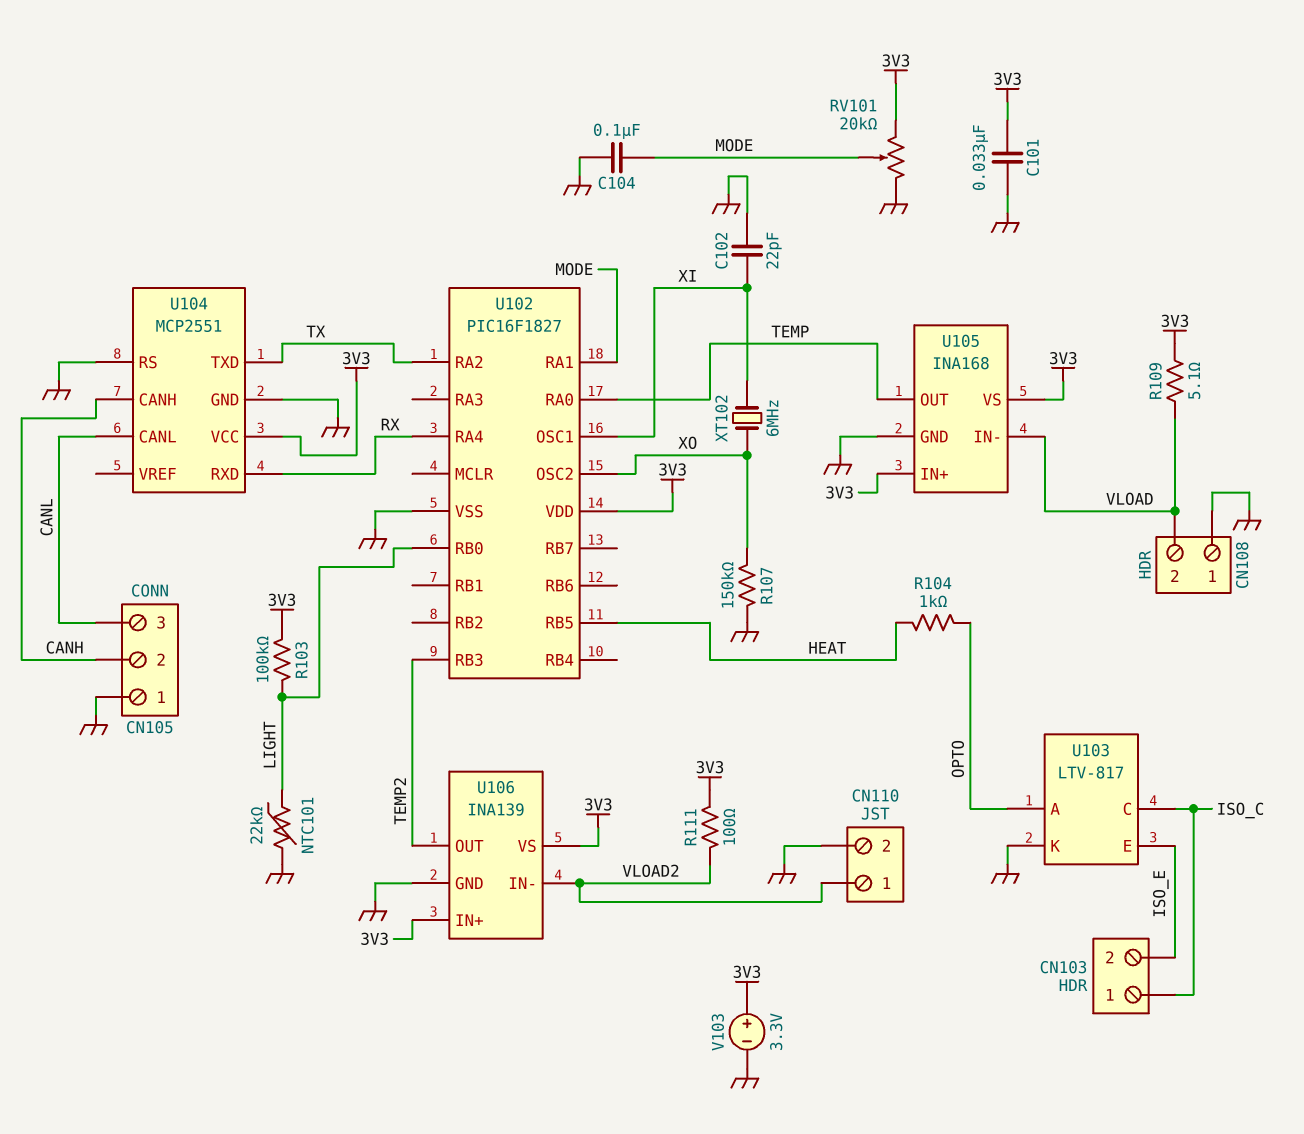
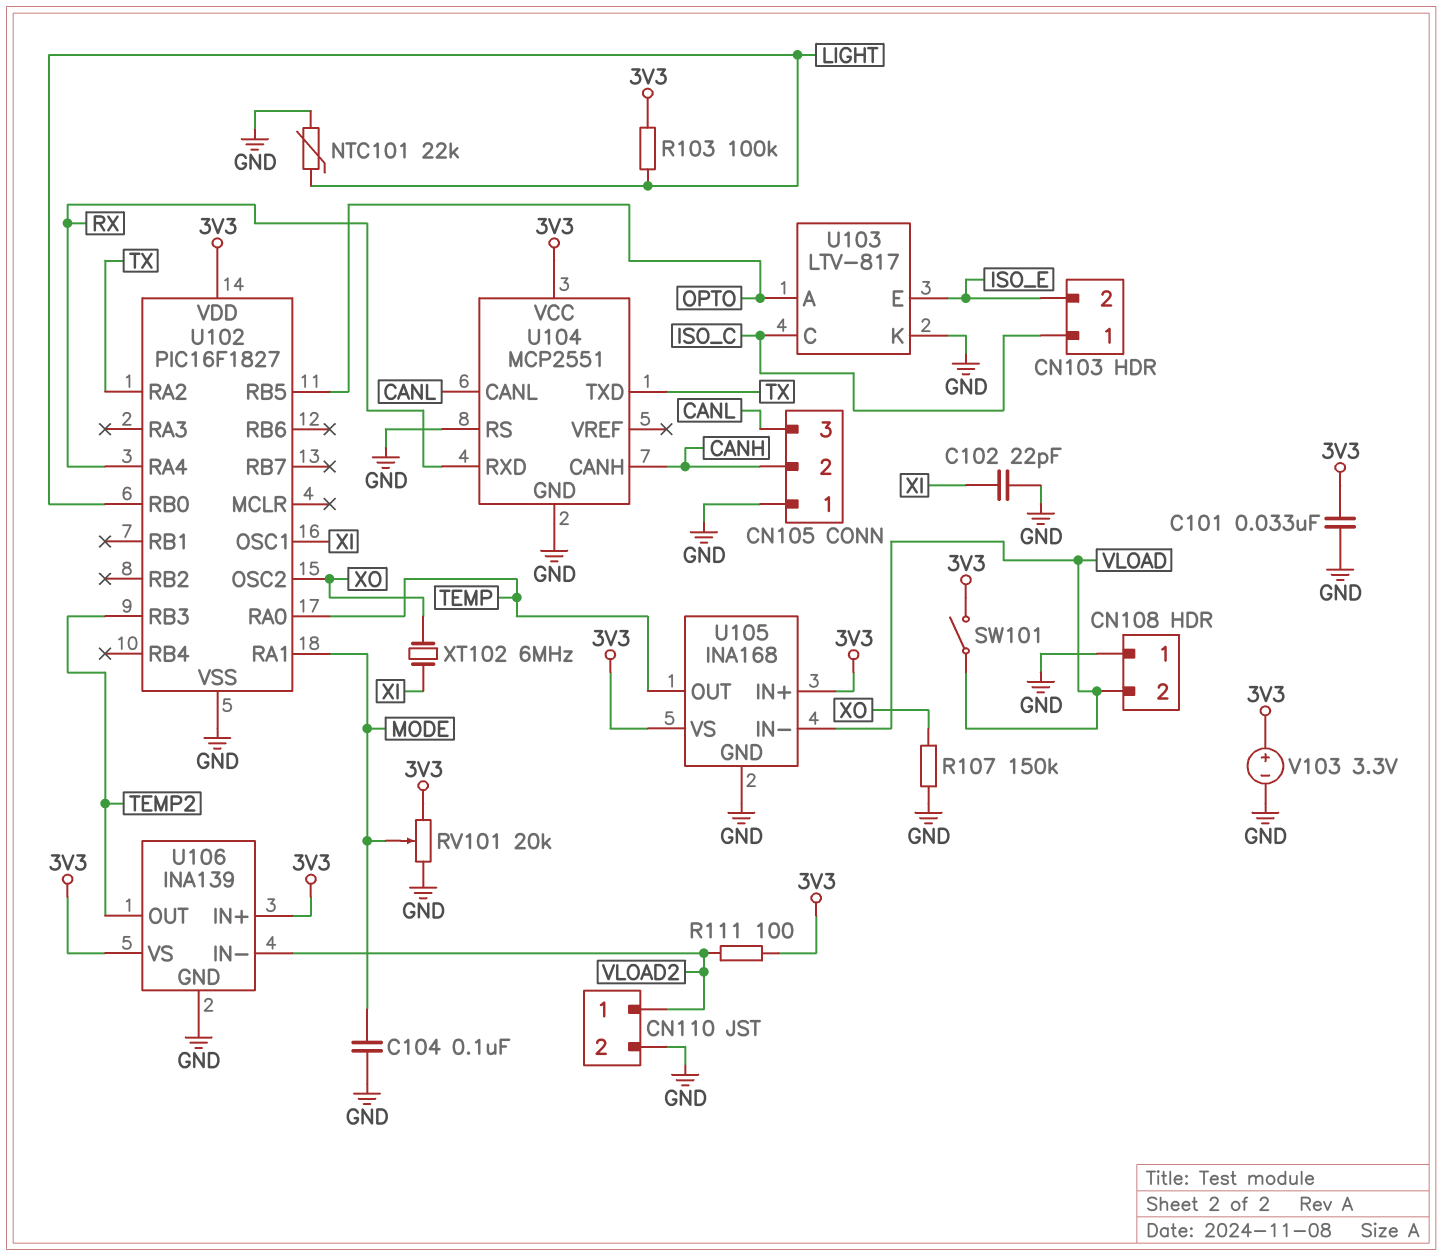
R104: 1k (HEAT, OPTO) -> none
R109: 5.1 (3V3, VLOAD) -> none
SW101: none -> switch (3V3, VLOAD)
U102 pin RB5: HEAT -> OPTO

